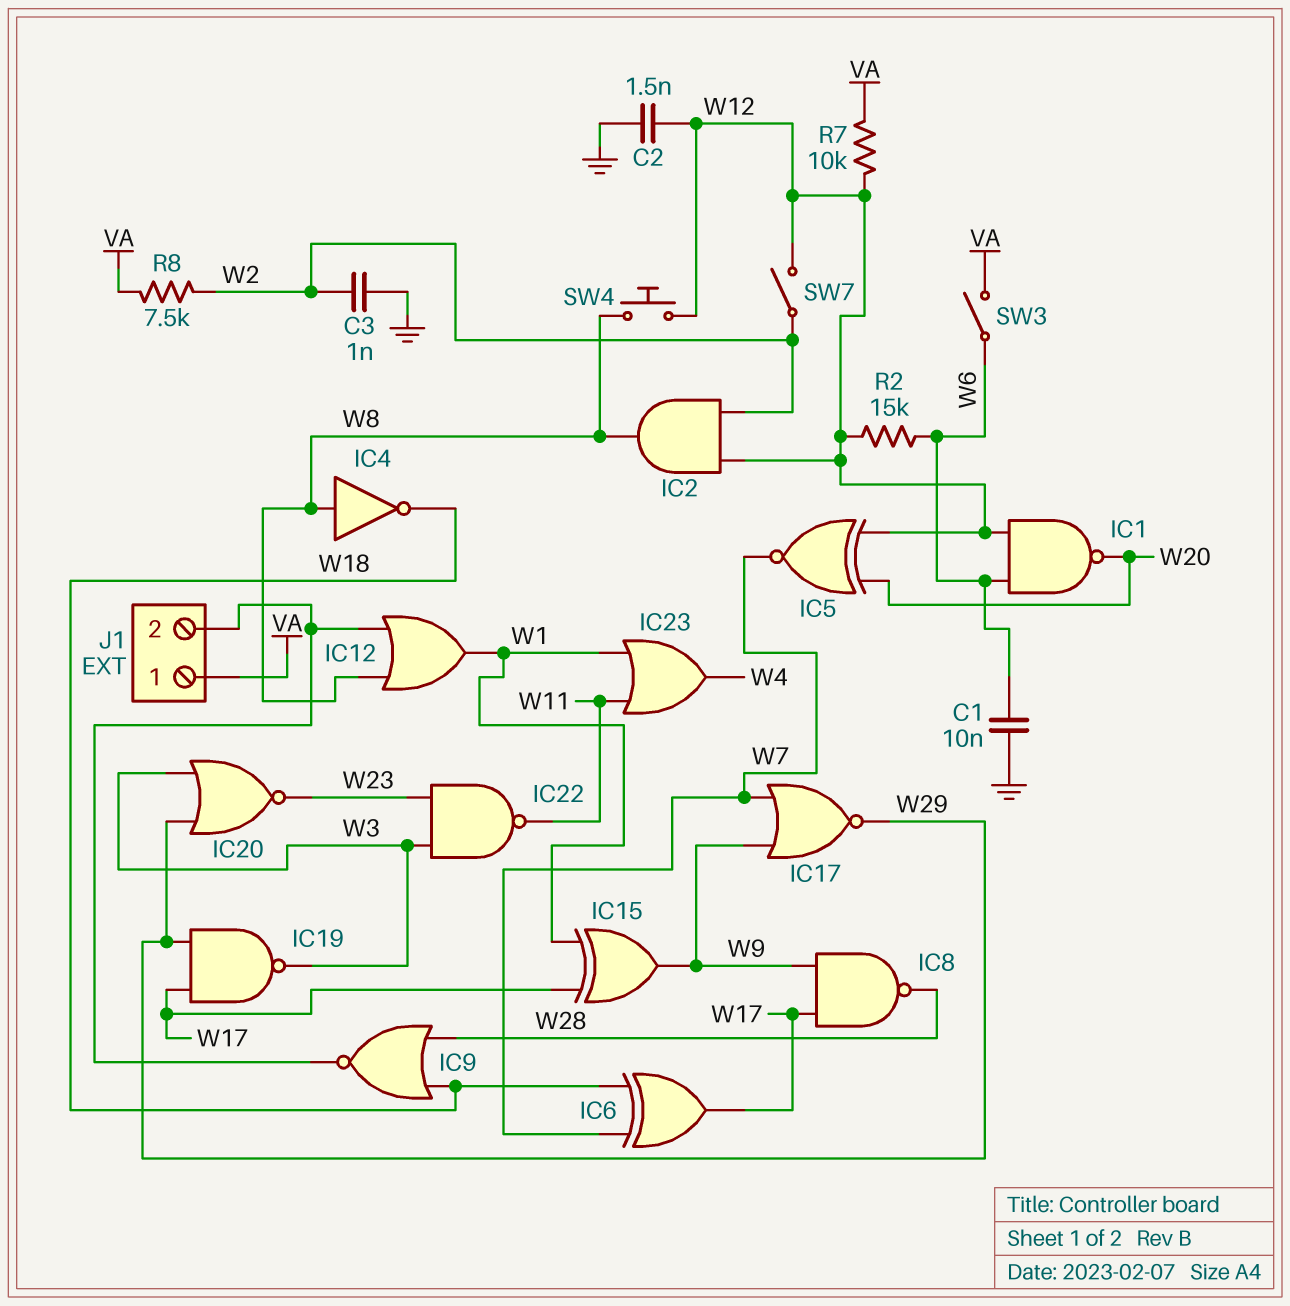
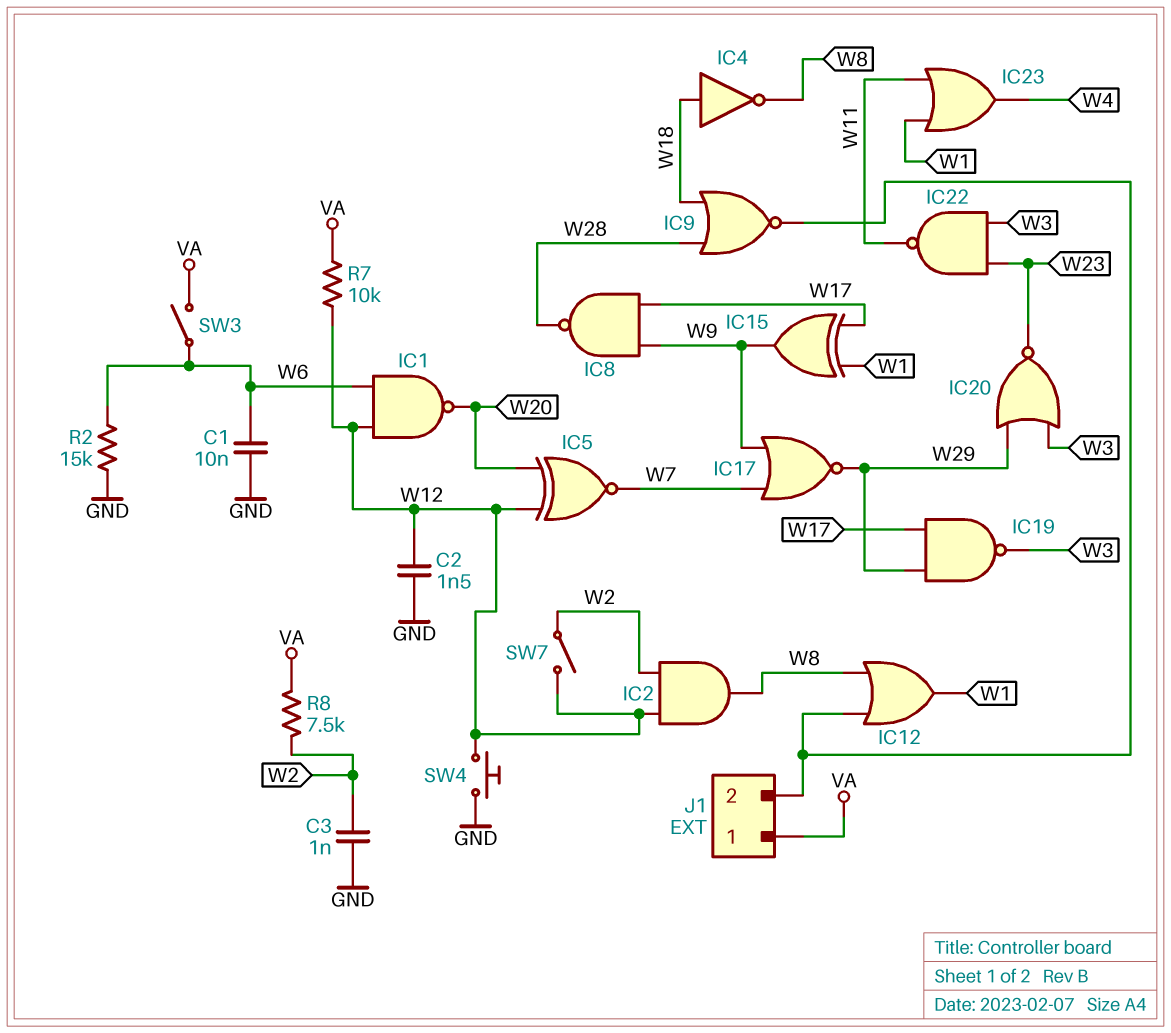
IC4: NOT (in W8, out W18) -> NOT (in W18, out W8)
IC6: XOR (in W7, in W18, out W17) -> none
R2: 15k (W6, W12) -> 15k (GND, W6)
SW4: button (W8, W12) -> button (GND, W12)

